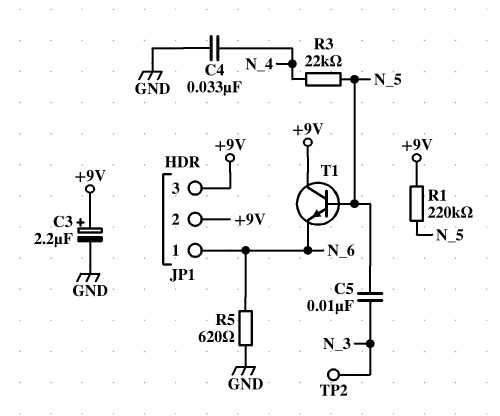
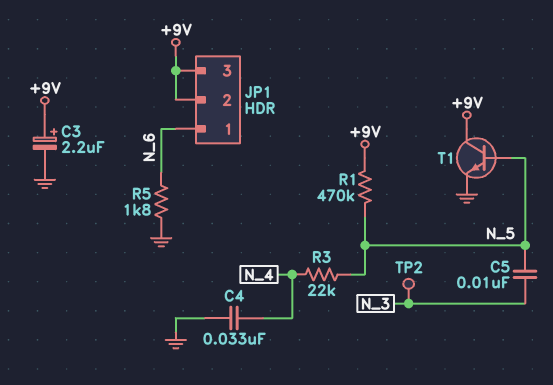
R1: 220k (+9V, N_5) -> 470k (+9V, N_5)
R5: 620 (GND, N_6) -> 1.8k (GND, N_6)
T1: NPN (B N_5, C +9V, E N_6) -> NPN (B N_5, C +9V, E GND)

